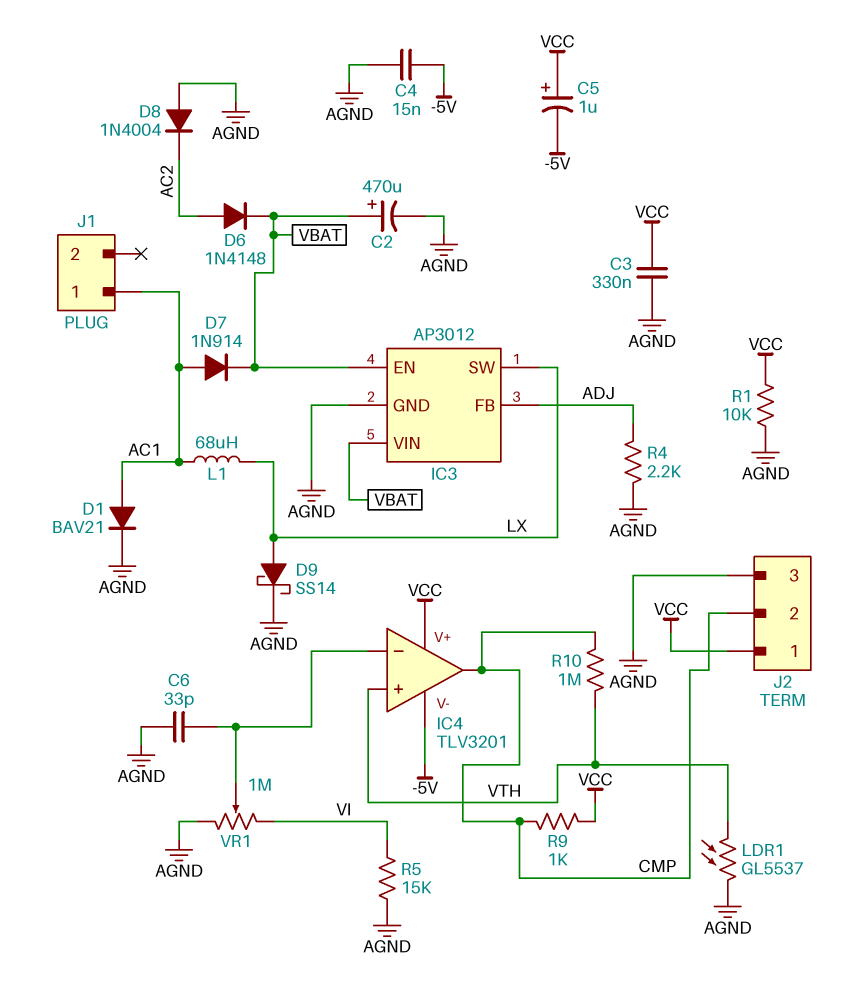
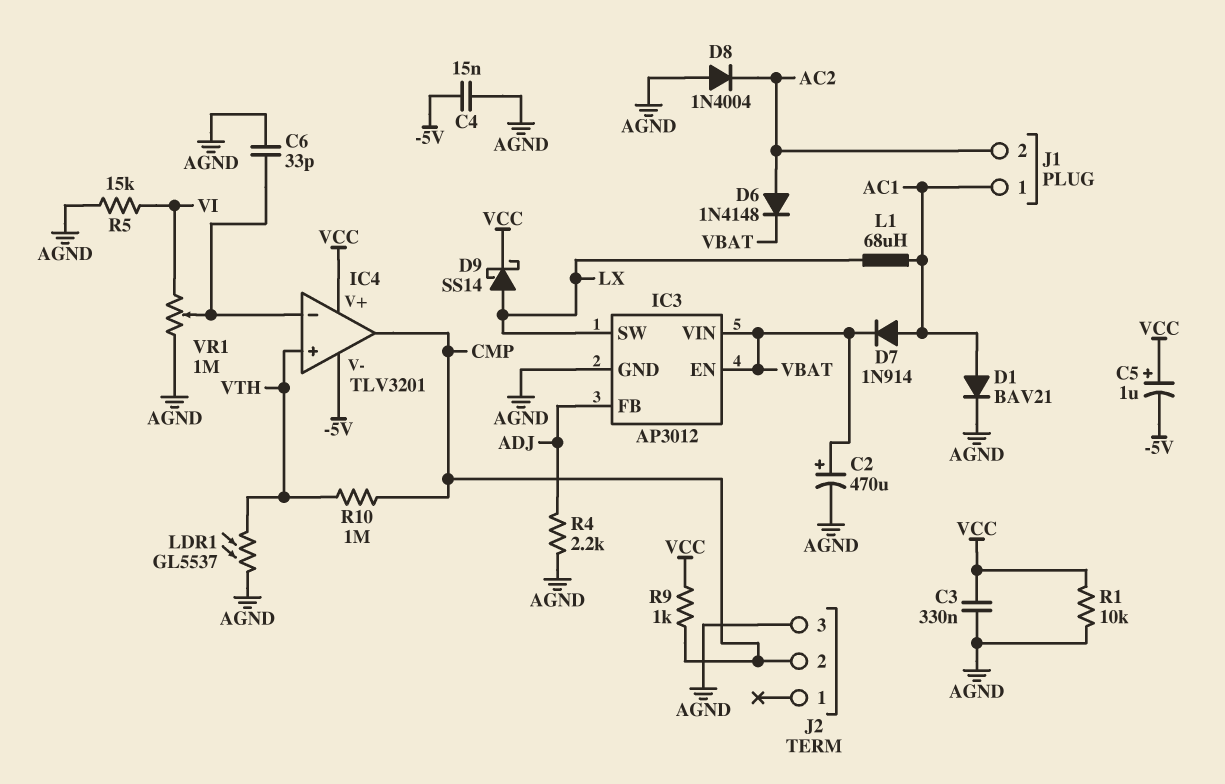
D9: schottky SS14 (A LX, K AGND) -> schottky SS14 (A LX, K VCC)
J1 pin 2: none -> AC2
J2 pin 1: VCC -> none

